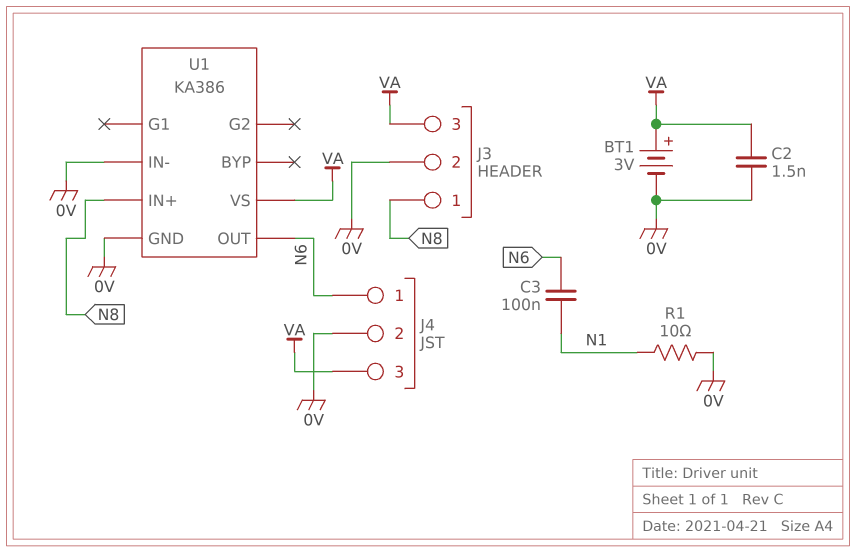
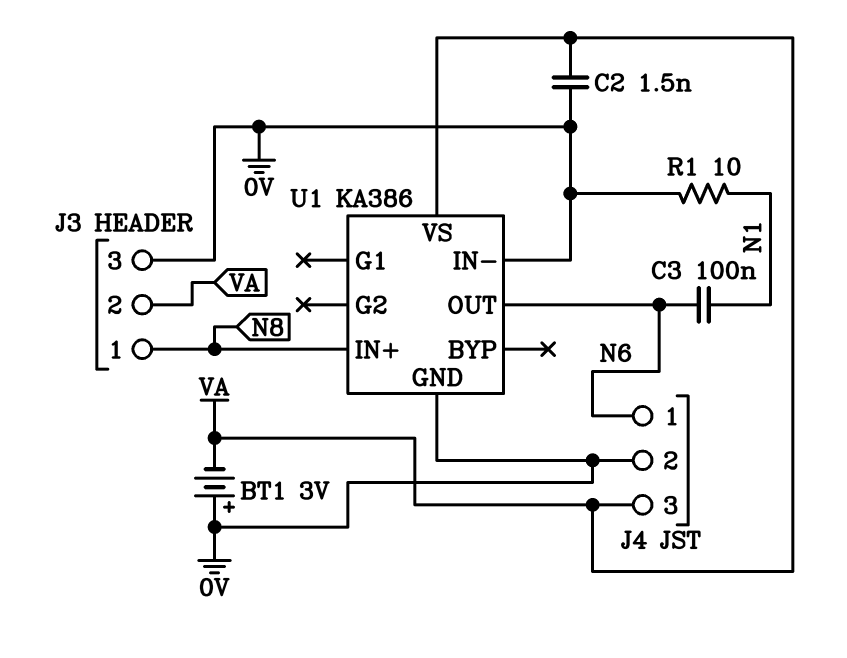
BT1: 3V (plus VA, minus 0V) -> 3V (plus 0V, minus VA)
J3 pin 2: 0V -> VA
J3 pin 3: VA -> 0V

